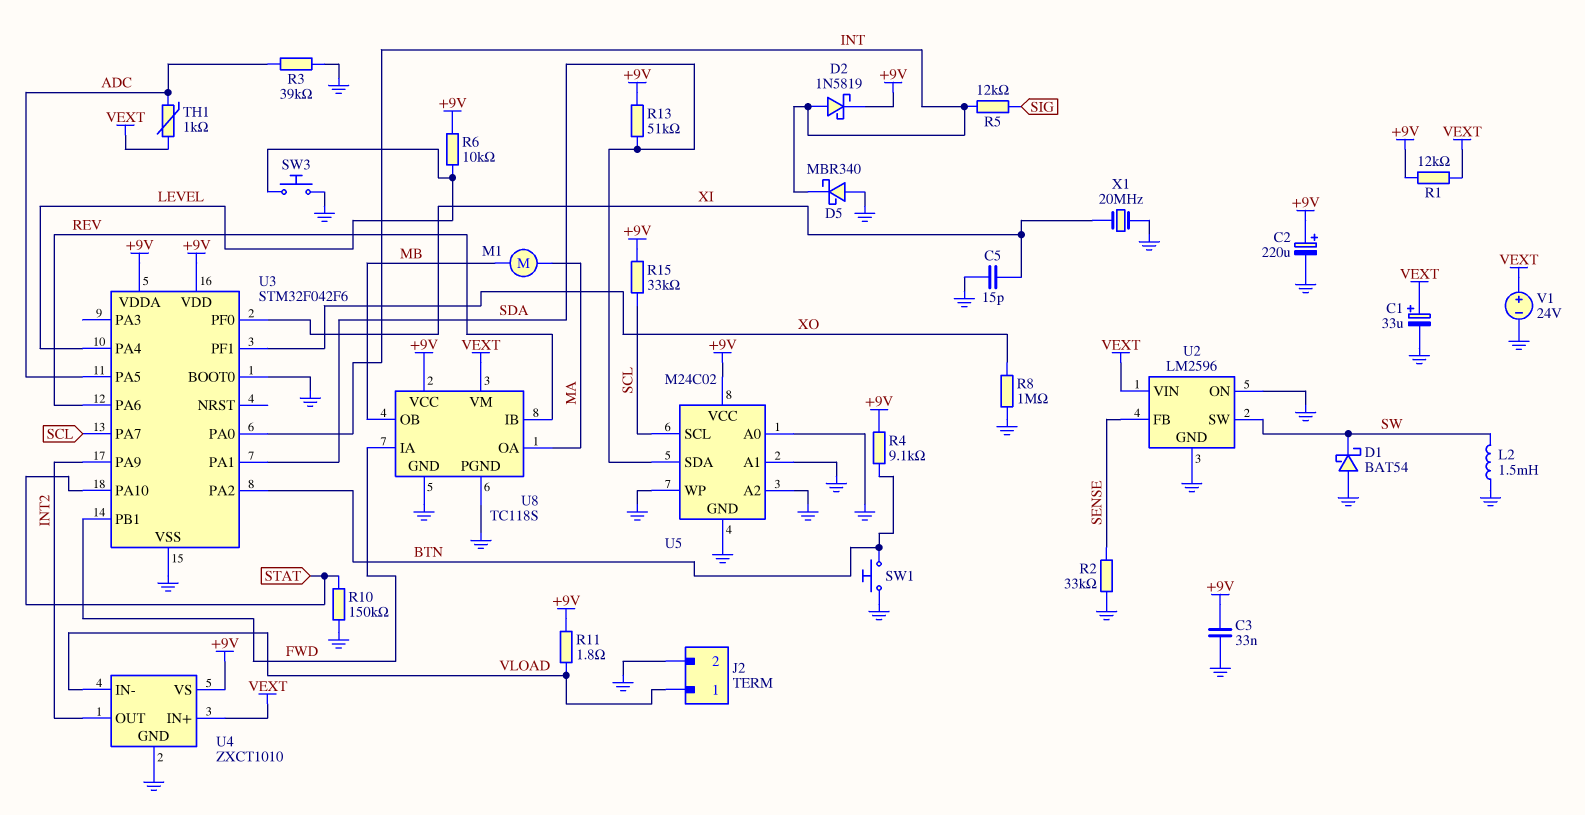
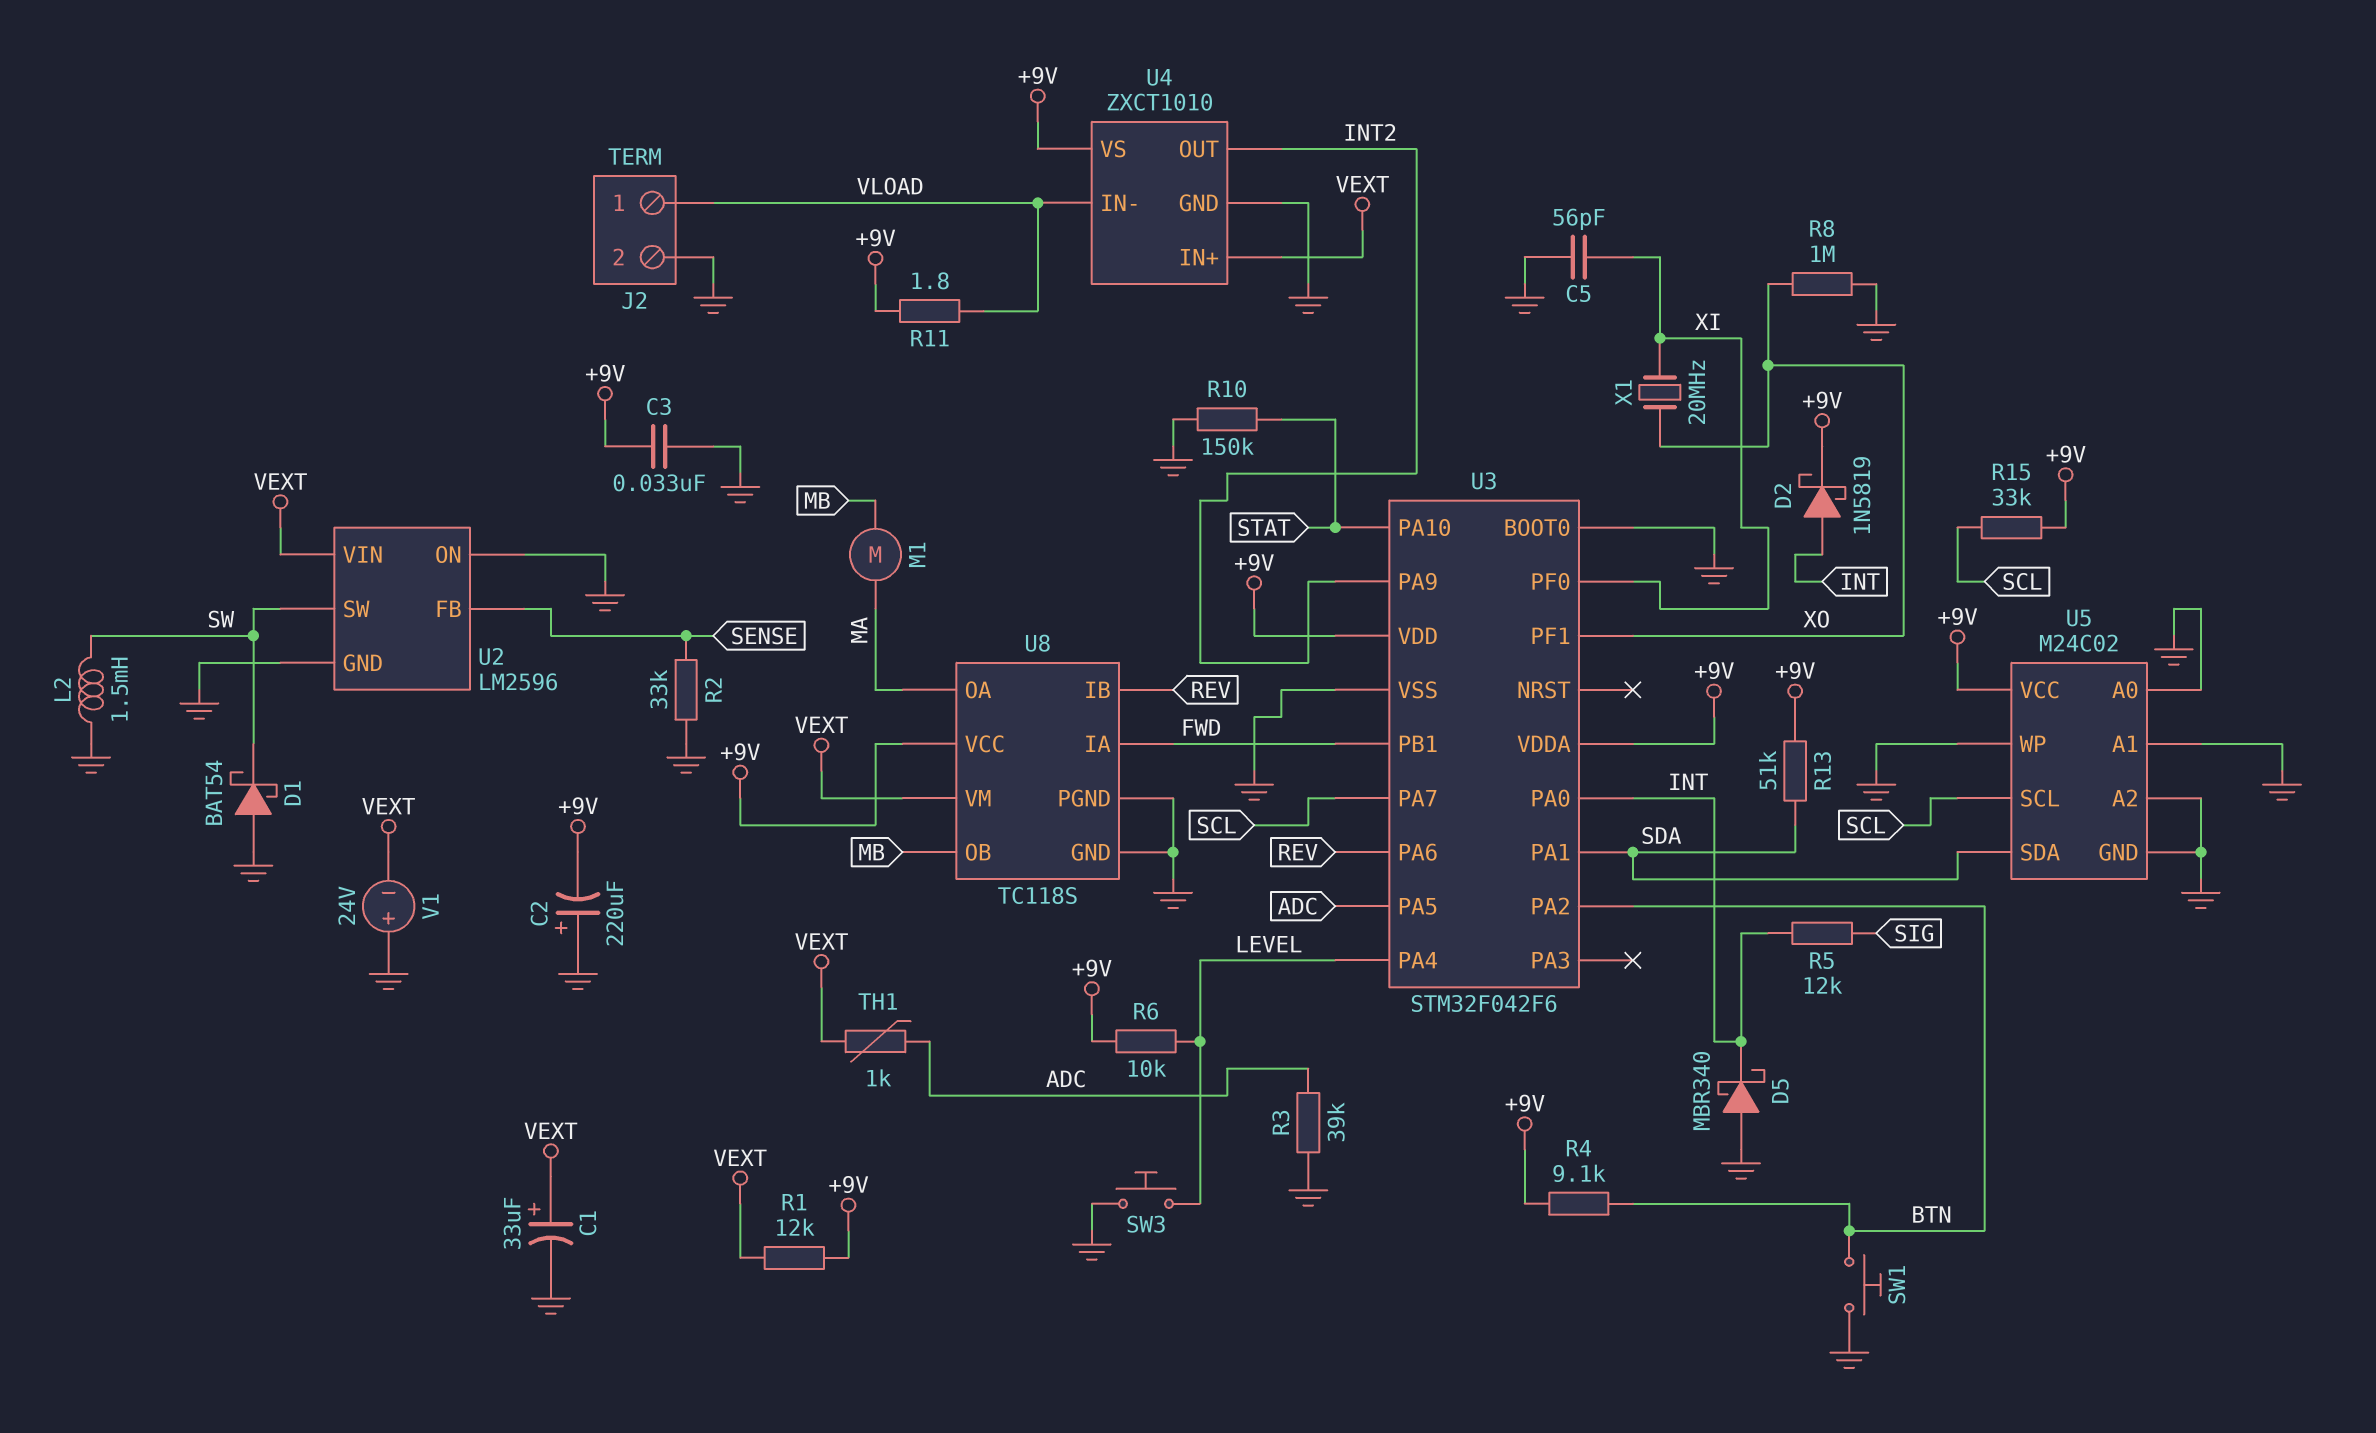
C2: 220uF (plus +9V, minus GND) -> 220uF (plus GND, minus +9V)
C5: 15pF (GND, XI) -> 56pF (GND, XI)
V1: 24V (plus VEXT, minus GND) -> 24V (plus GND, minus VEXT)
X1: 20MHz (GND, XI) -> 20MHz (XI, XO)

